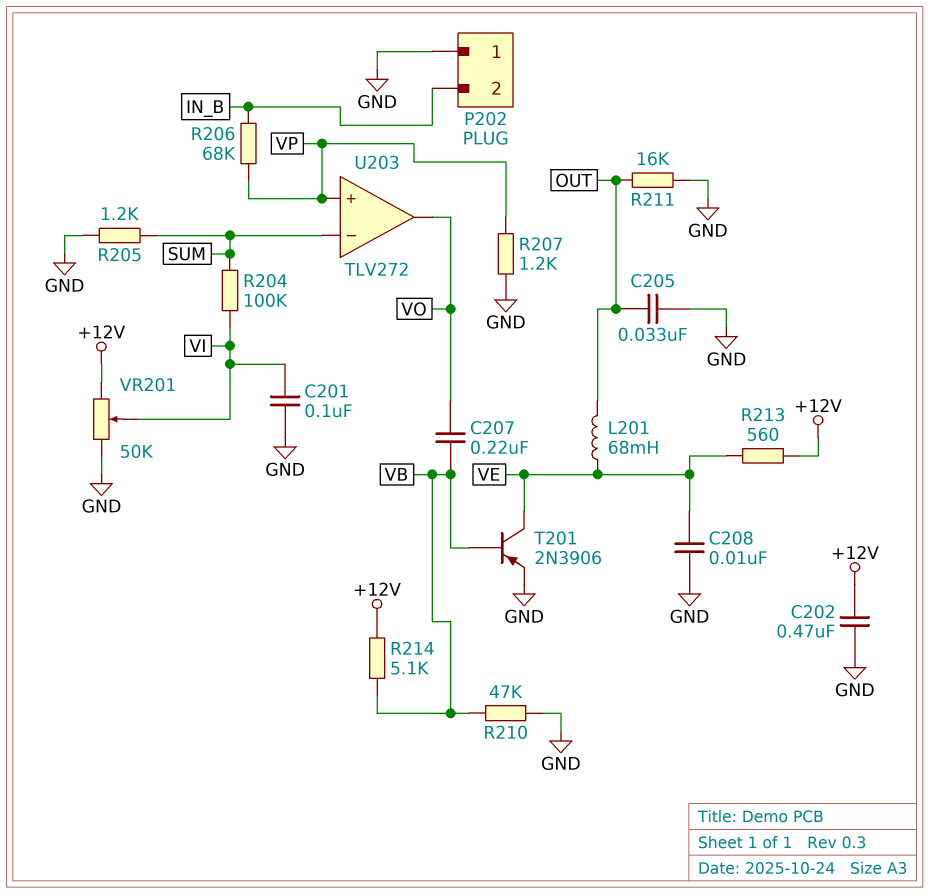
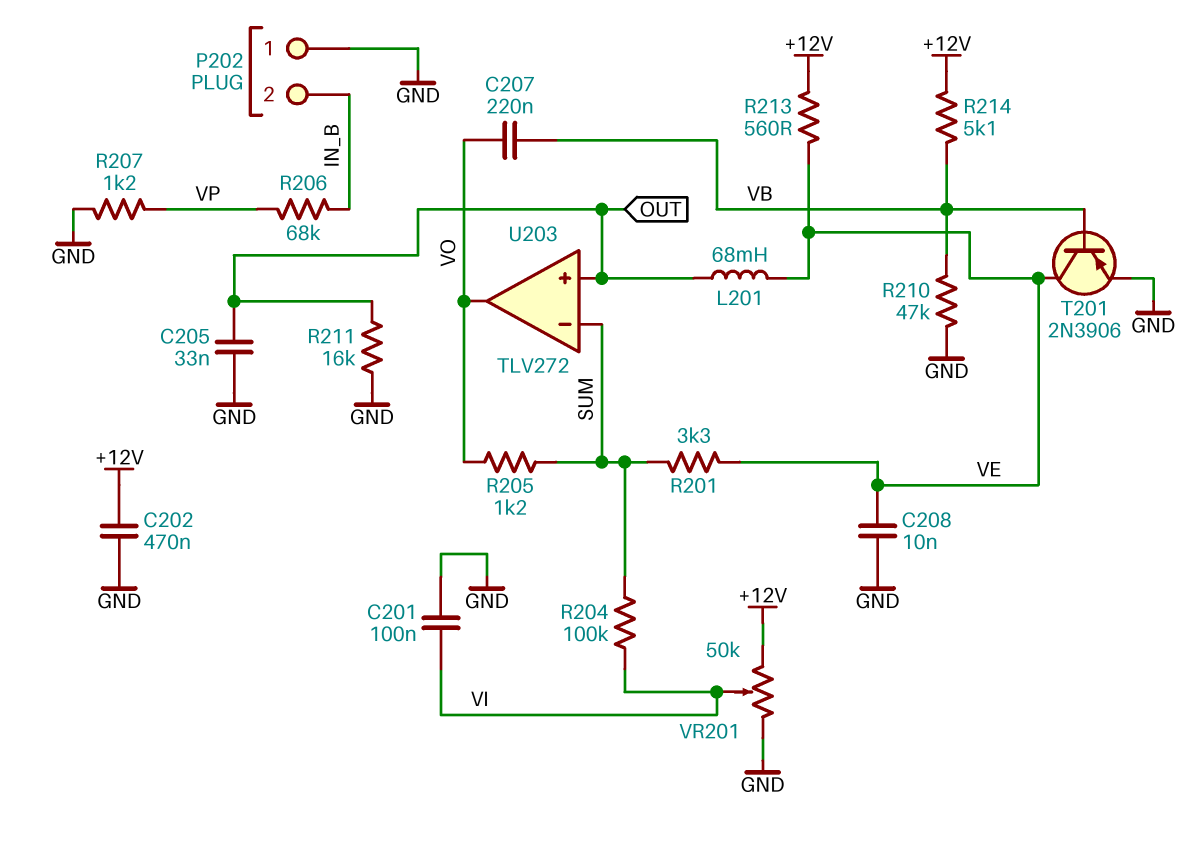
R201: none -> 3.3k (SUM, VE)
R205: 1.2k (GND, SUM) -> 1.2k (SUM, VO)
U203 pin in+: VP -> OUT

